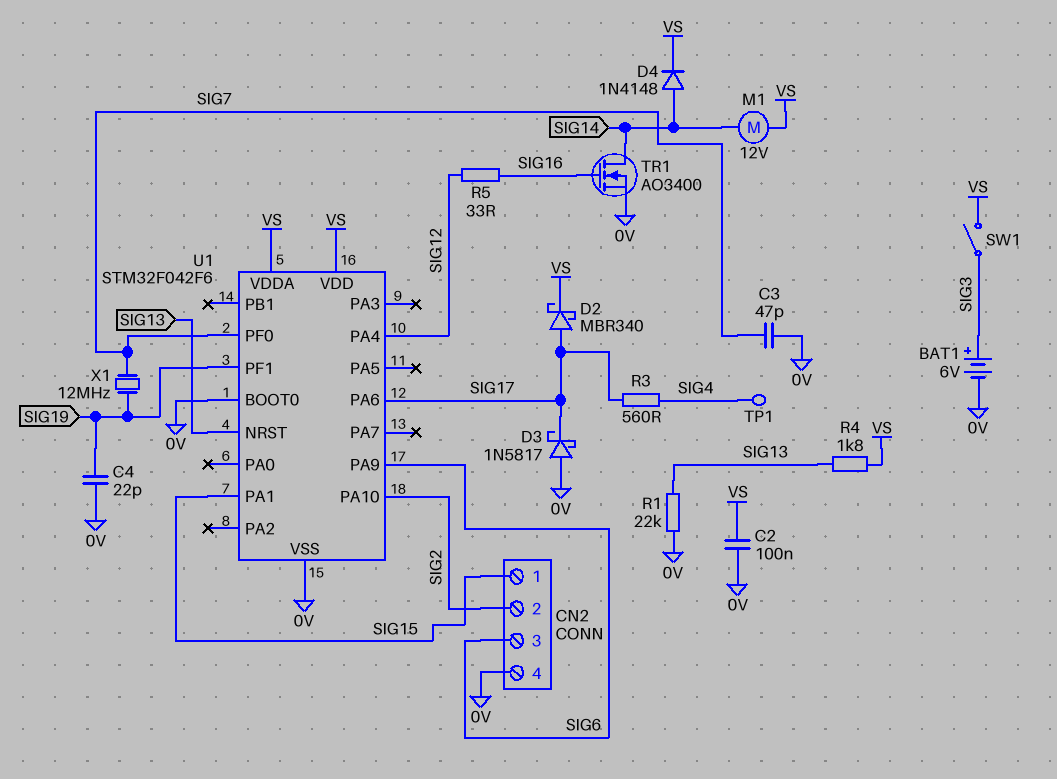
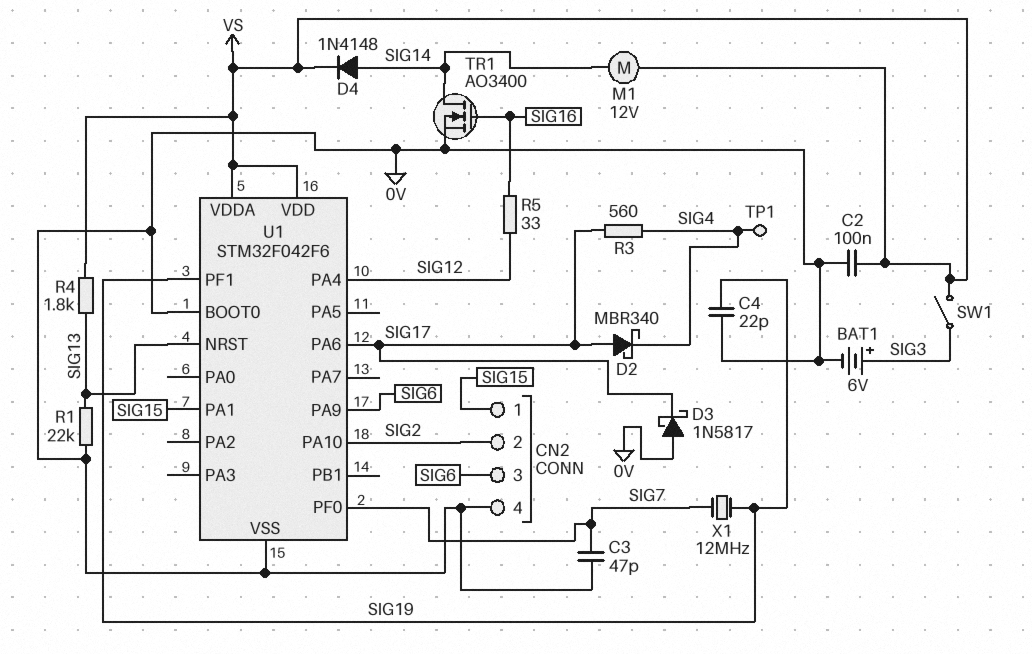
D2: schottky MBR340 (A SIG17, K VS) -> schottky MBR340 (A SIG17, K SIG4)

